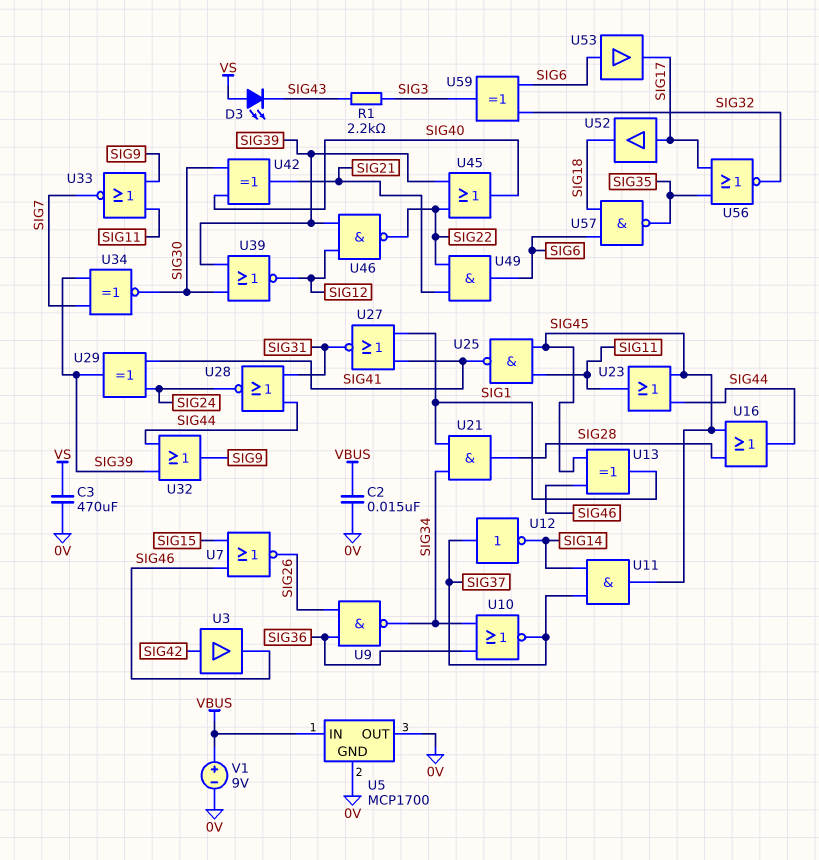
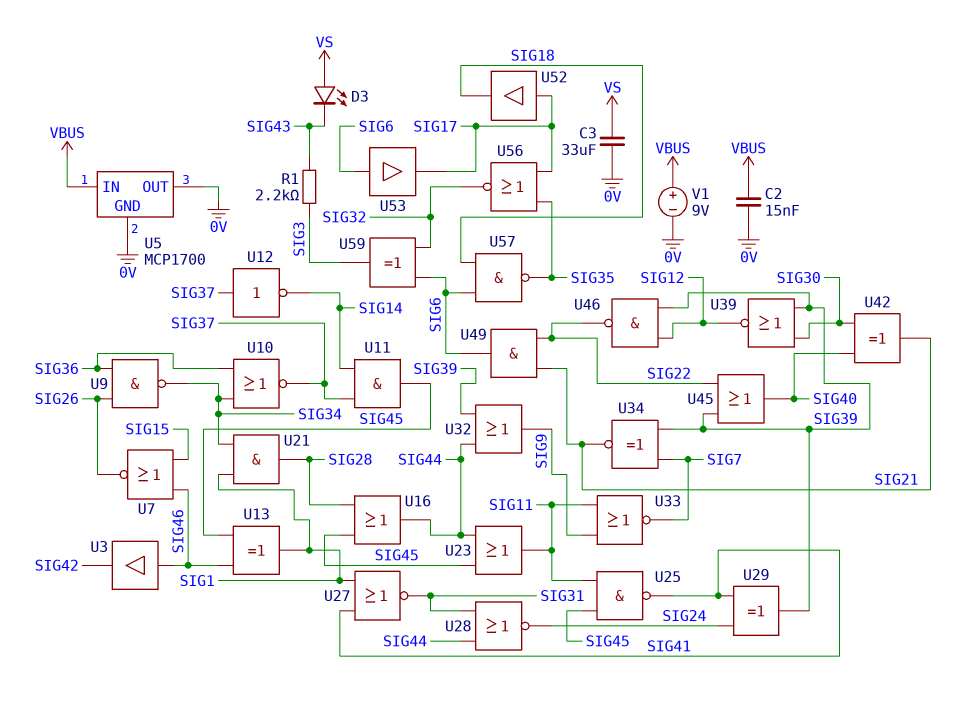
C3: 470uF (0V, VS) -> 33uF (0V, VS)
U3: buffer (in SIG42, out SIG46) -> buffer (in SIG46, out SIG42)
U34: XNOR (in SIG7, in SIG39, out SIG30) -> XNOR (in SIG7, in SIG39, out SIG21)

